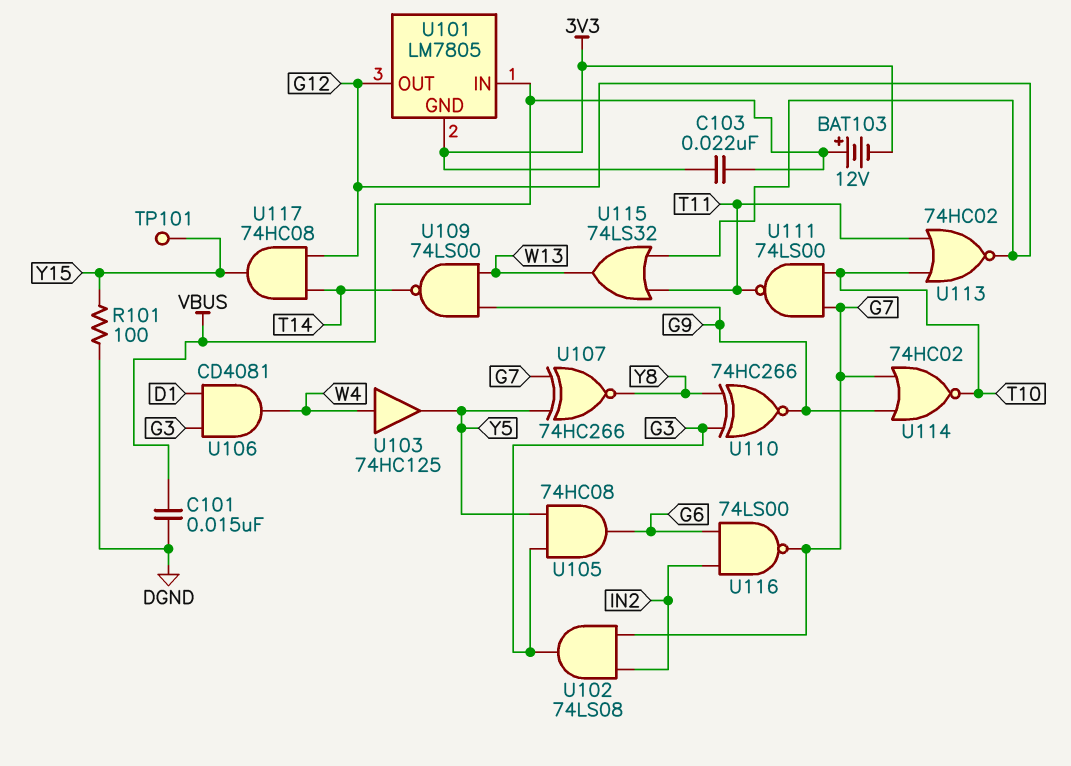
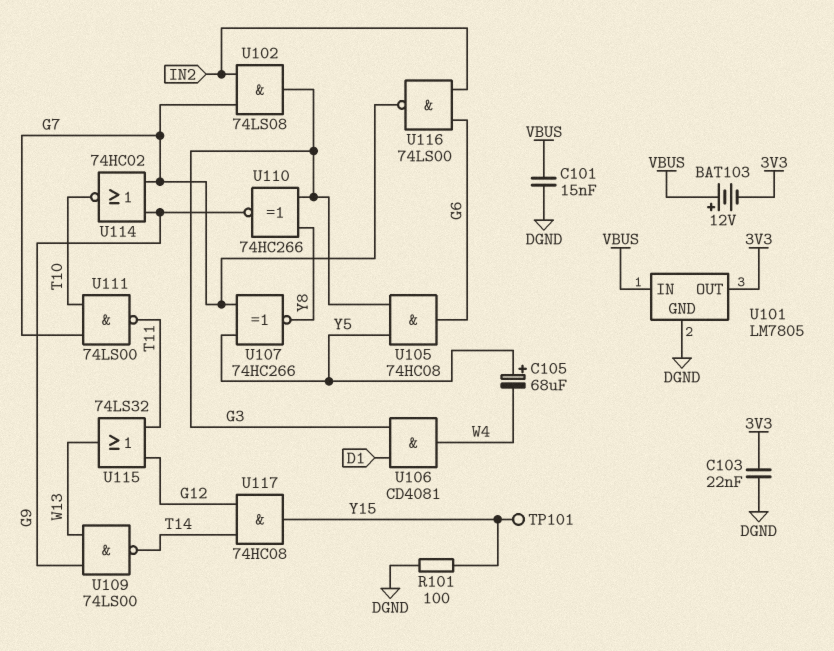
C103: 22nF (3V3, VBUS) -> 22nF (3V3, DGND)
C105: none -> 68uF (plus Y5, minus W4)
U101 pin GND: 3V3 -> DGND
U101 pin OUT: G12 -> 3V3
U103: buffer 74HC125 (in W4, out Y5) -> none
U113: NOR 74HC02 (in T10, in T11, out G12) -> none

